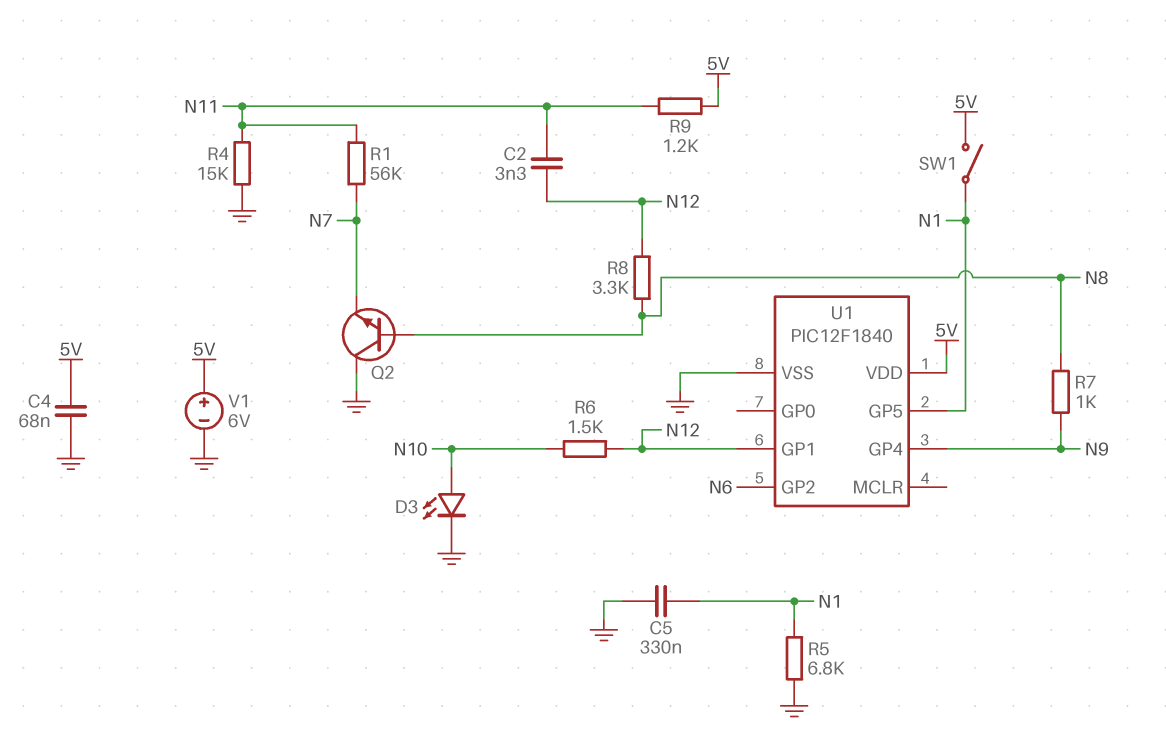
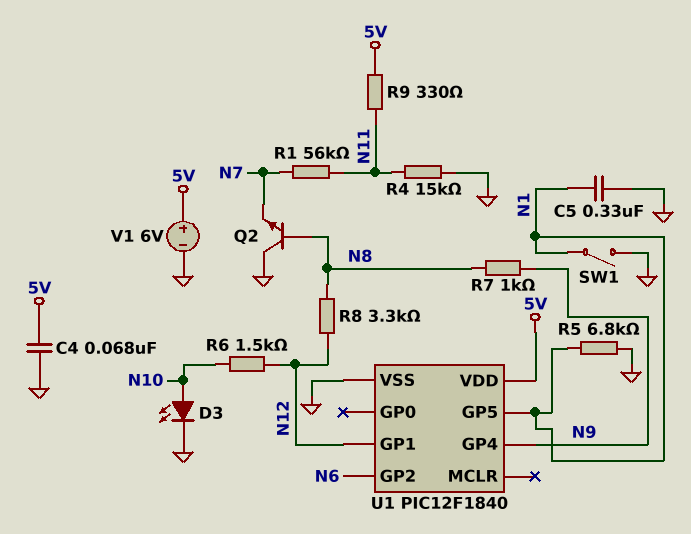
C2: 3.3nF (N11, N12) -> none
R9: 1.2k (5V, N11) -> 330 (5V, N11)
SW1: switch (5V, N1) -> switch (GND, N1)

